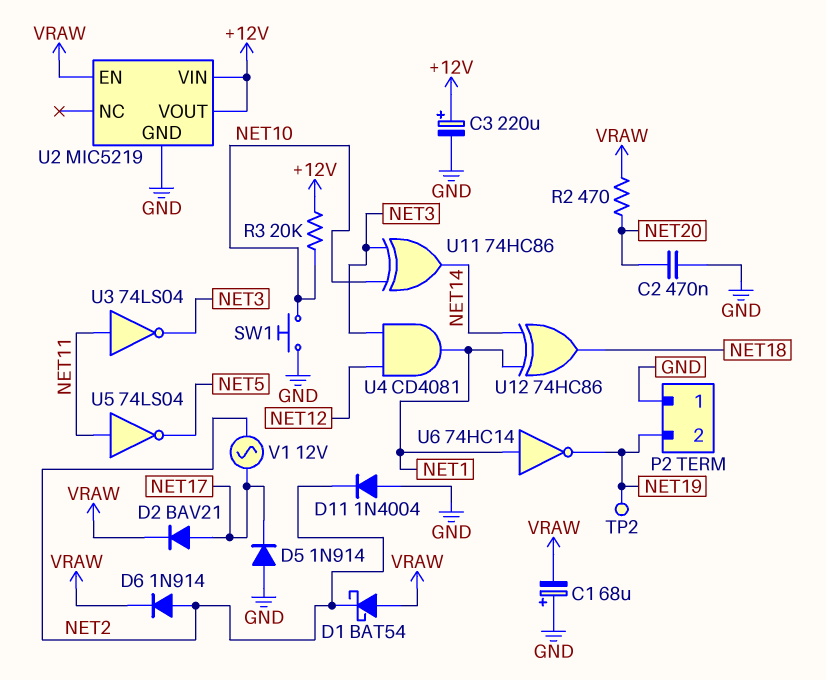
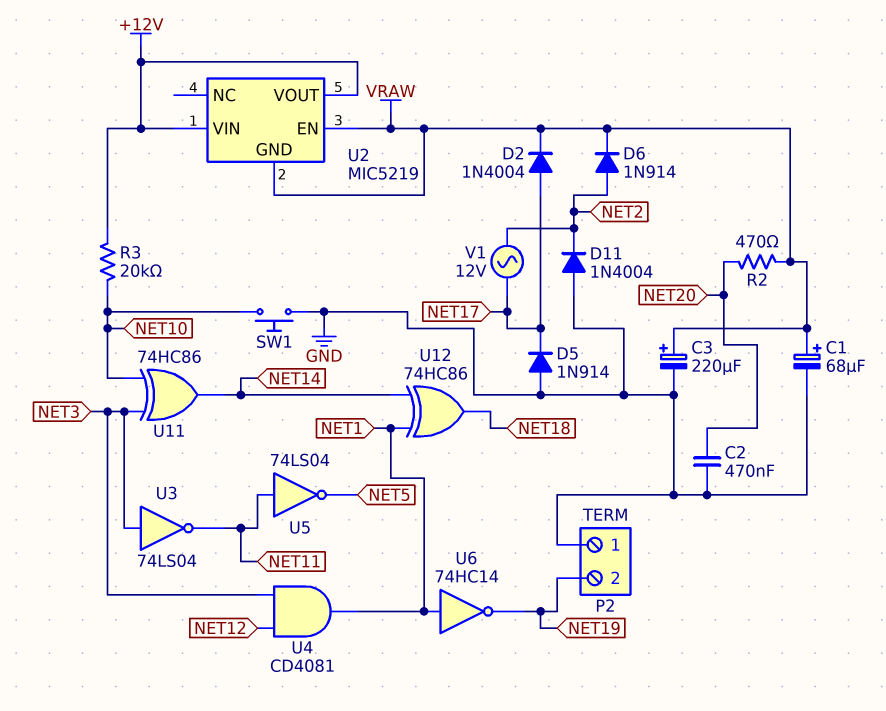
C1: 68uF (plus GND, minus VRAW) -> 68uF (plus VRAW, minus GND)
C3: 220uF (plus +12V, minus GND) -> 220uF (plus VRAW, minus GND)
D1: schottky BAT54 (A VRAW, K NET2) -> none
D2: diode BAV21 (A NET17, K VRAW) -> diode 1N4004 (A NET17, K VRAW)
TP2: test point (NET19) -> none
U2 pin GND: GND -> VRAW
U3: NOT 74LS04 (in NET11, out NET3) -> NOT 74LS04 (in NET3, out NET11)

